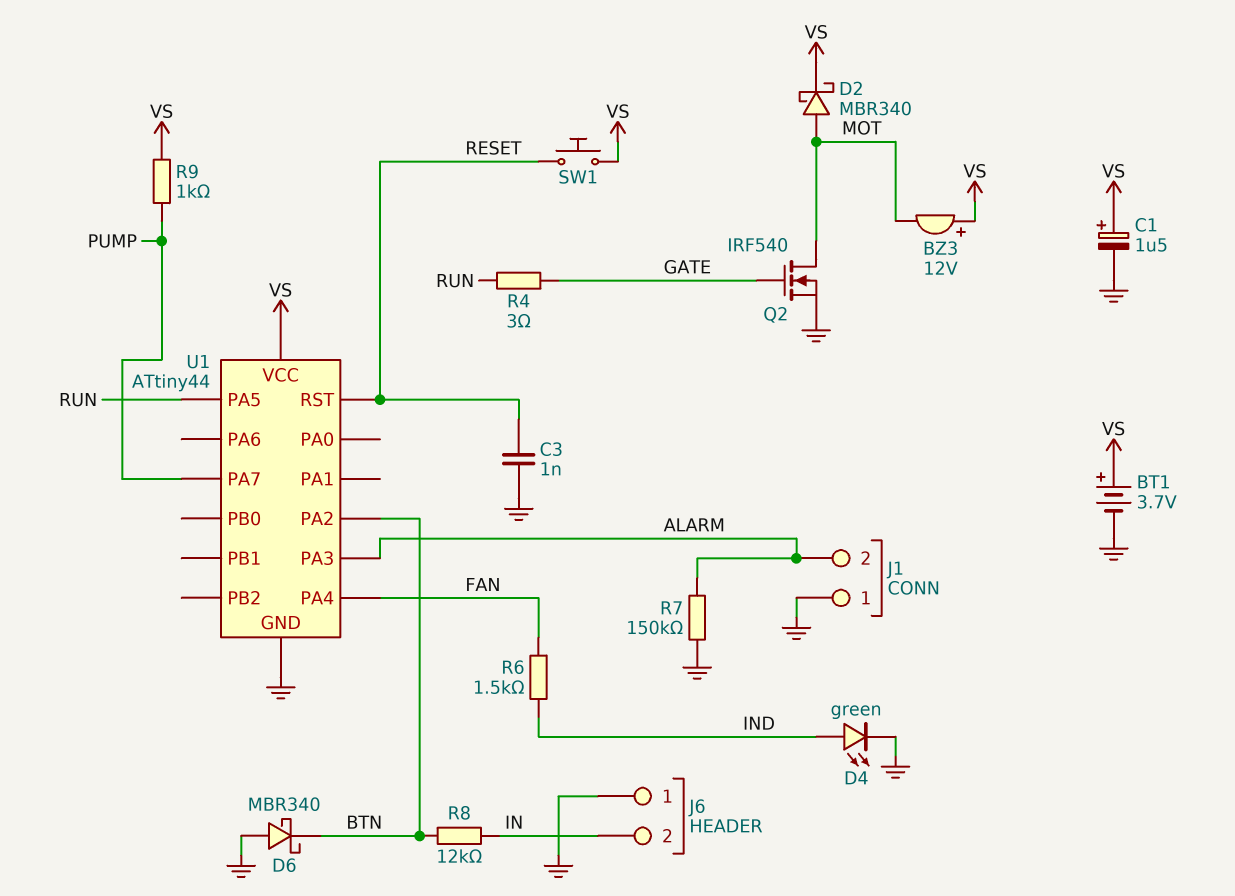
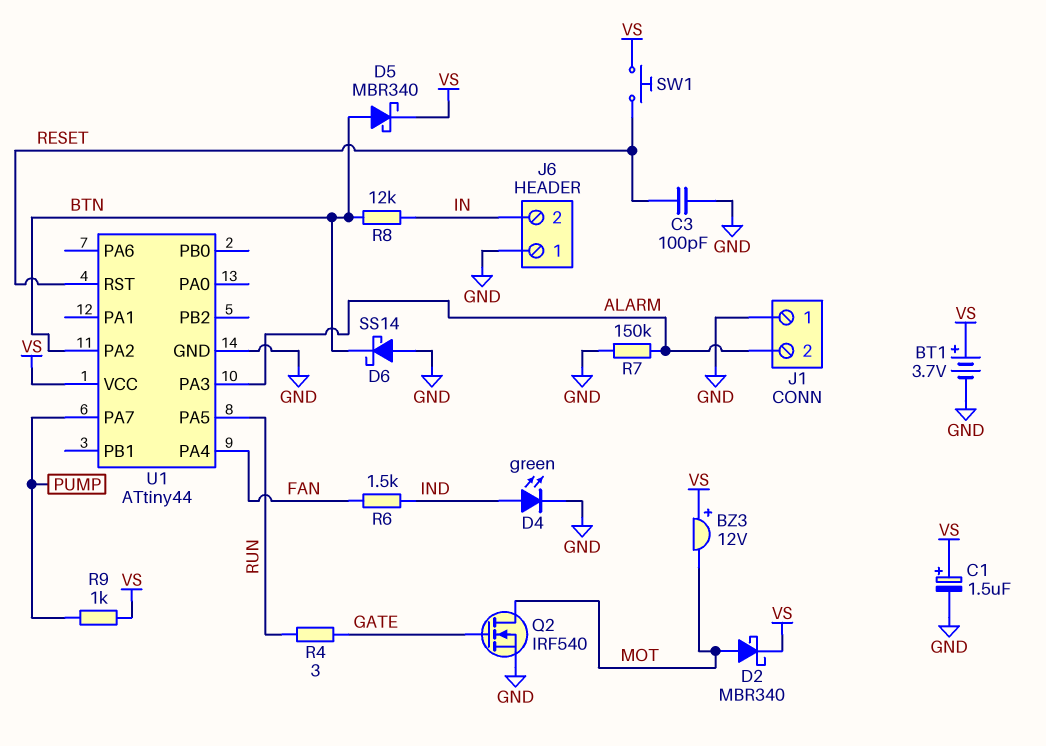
C3: 1nF (GND, RESET) -> 100pF (GND, RESET)
D5: none -> schottky MBR340 (A BTN, K VS)
D6: schottky MBR340 (A GND, K BTN) -> schottky SS14 (A GND, K BTN)

